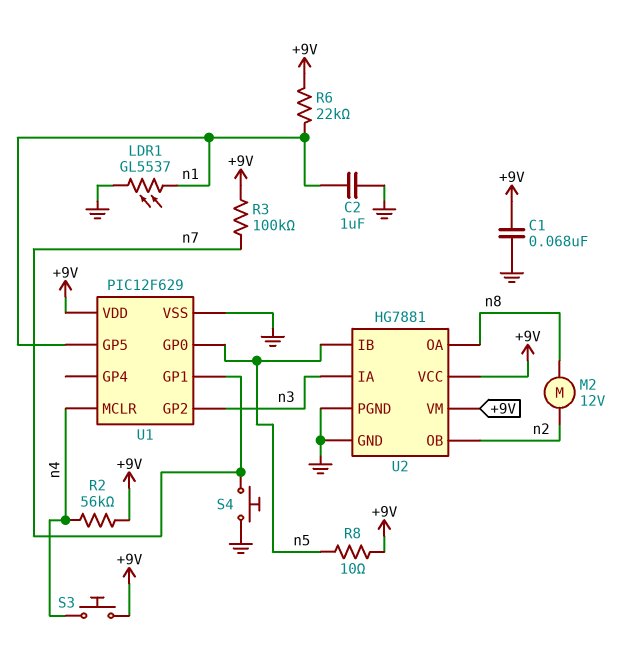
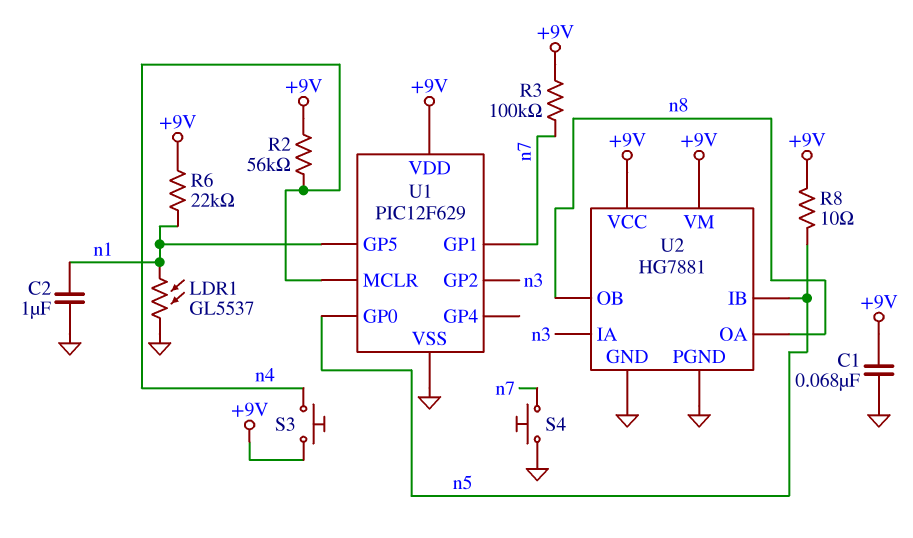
M2: motor 12V (n2, n8) -> none
U2 pin OB: n2 -> n8

